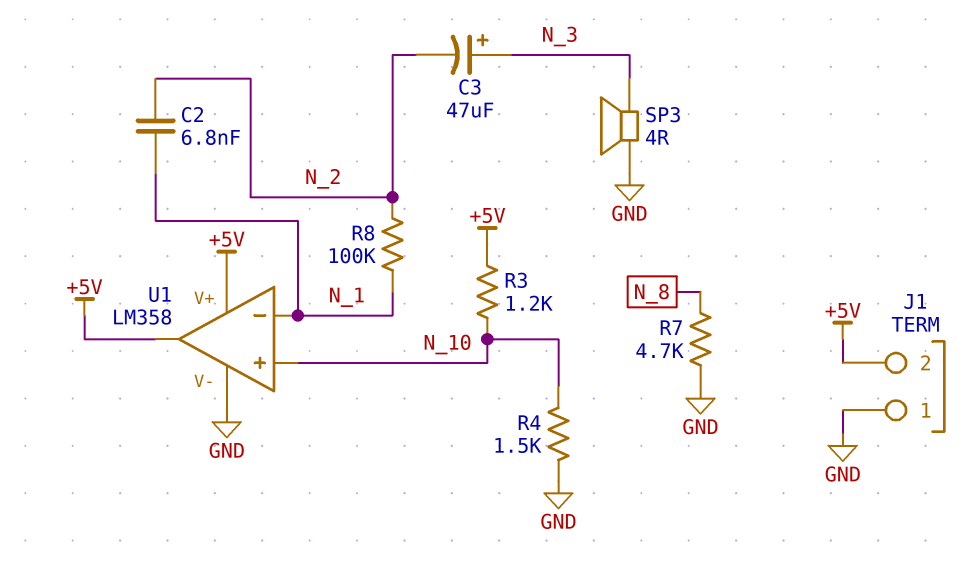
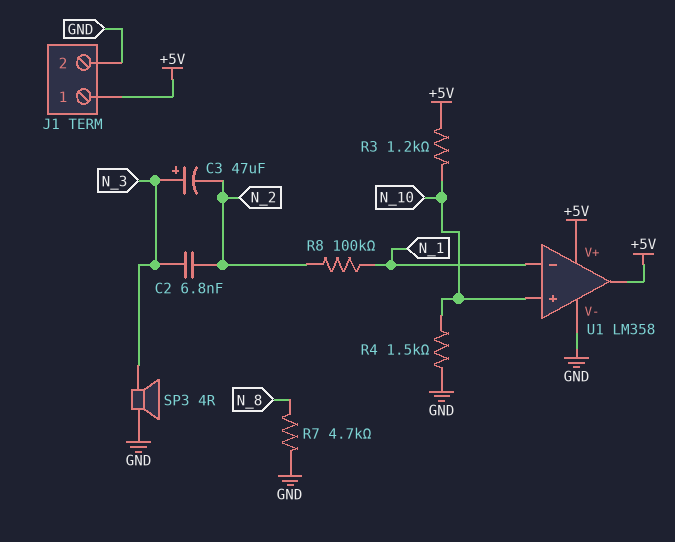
C2: 6.8nF (N_1, N_2) -> 6.8nF (N_2, N_3)
J1 pin 1: GND -> +5V
J1 pin 2: +5V -> GND

